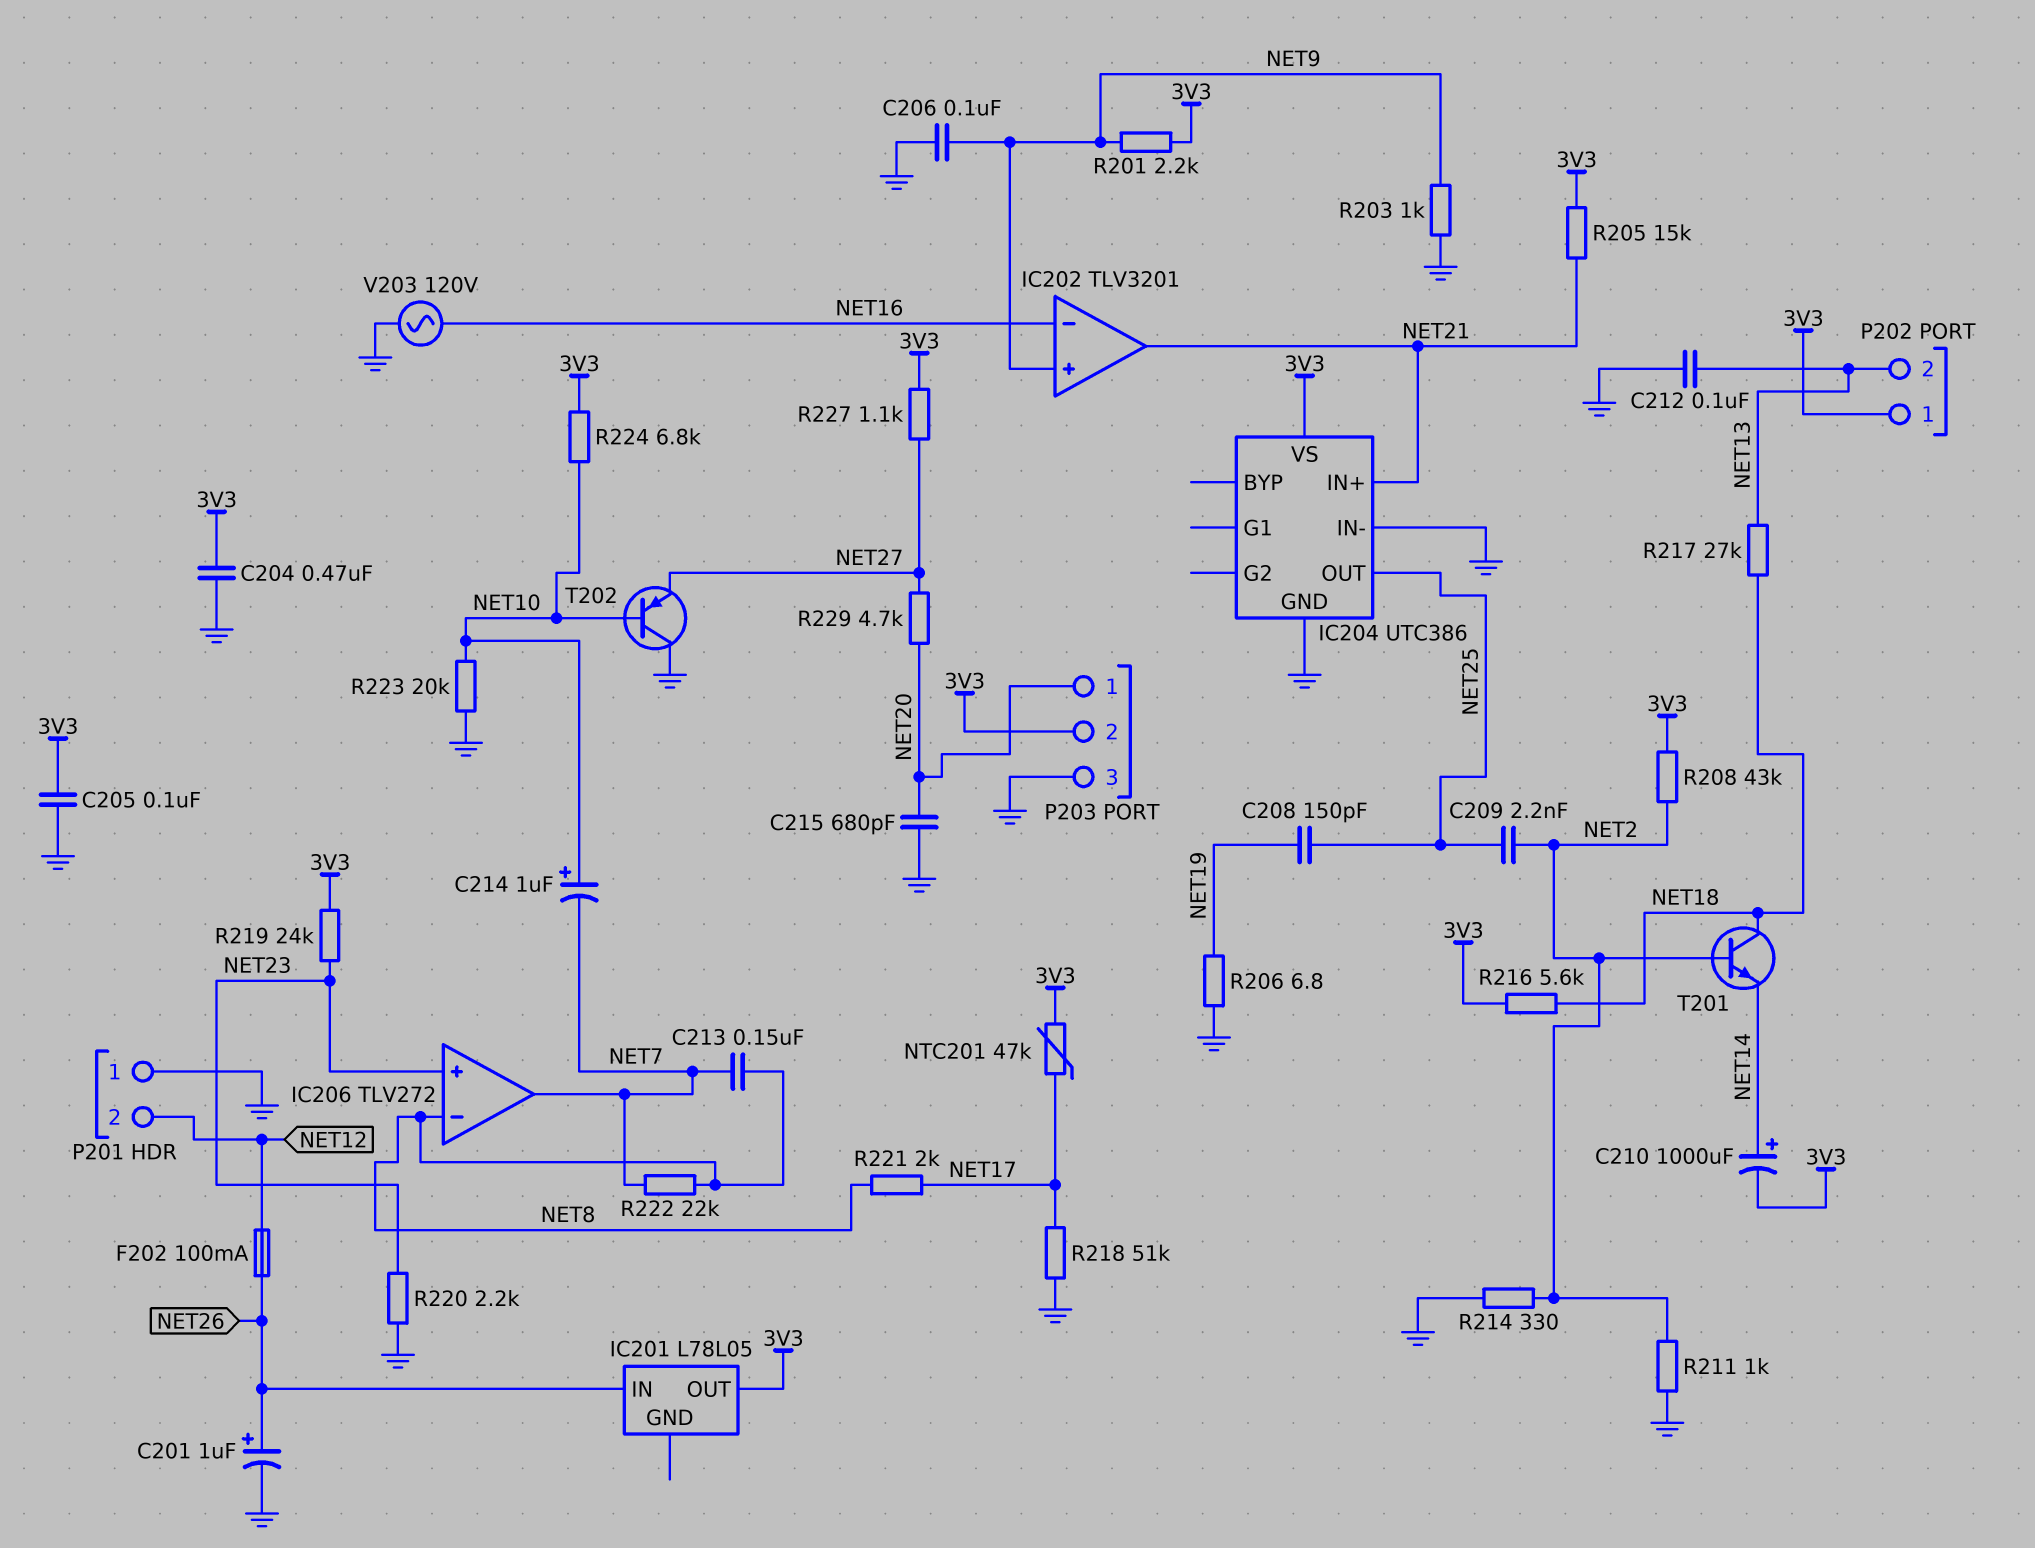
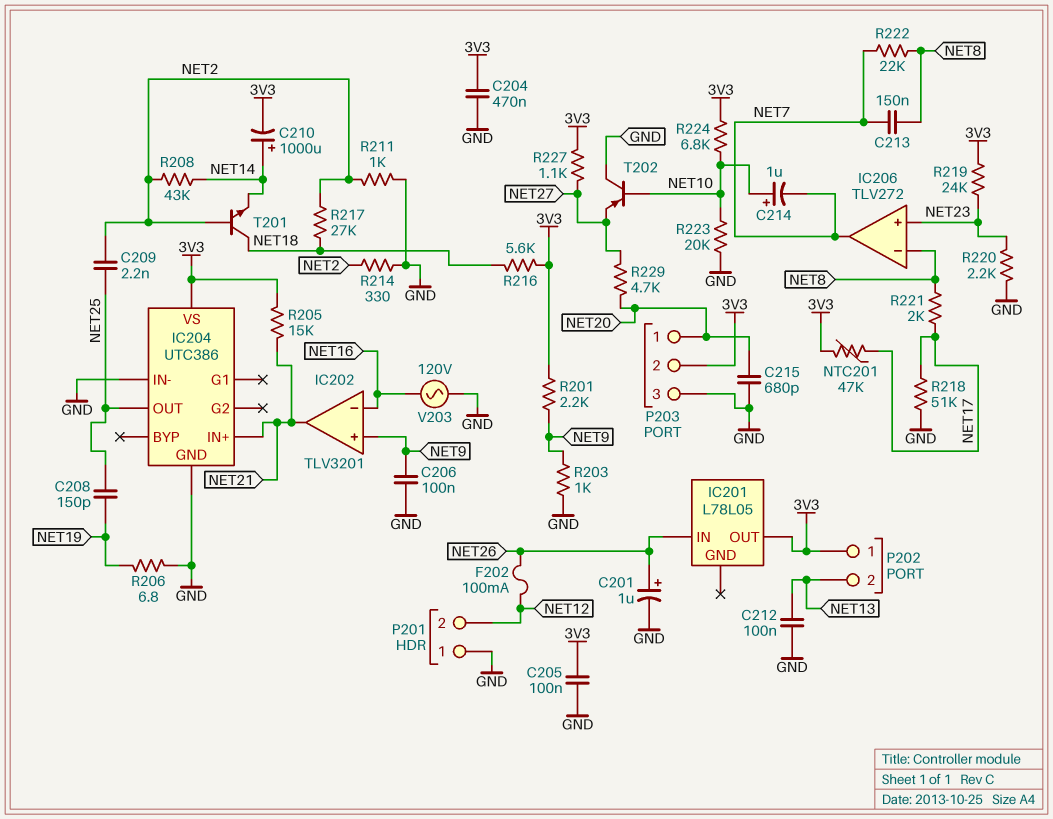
R208: 43k (3V3, NET2) -> 43k (NET2, NET14)
R217: 27k (NET13, NET18) -> 27k (NET2, NET18)

